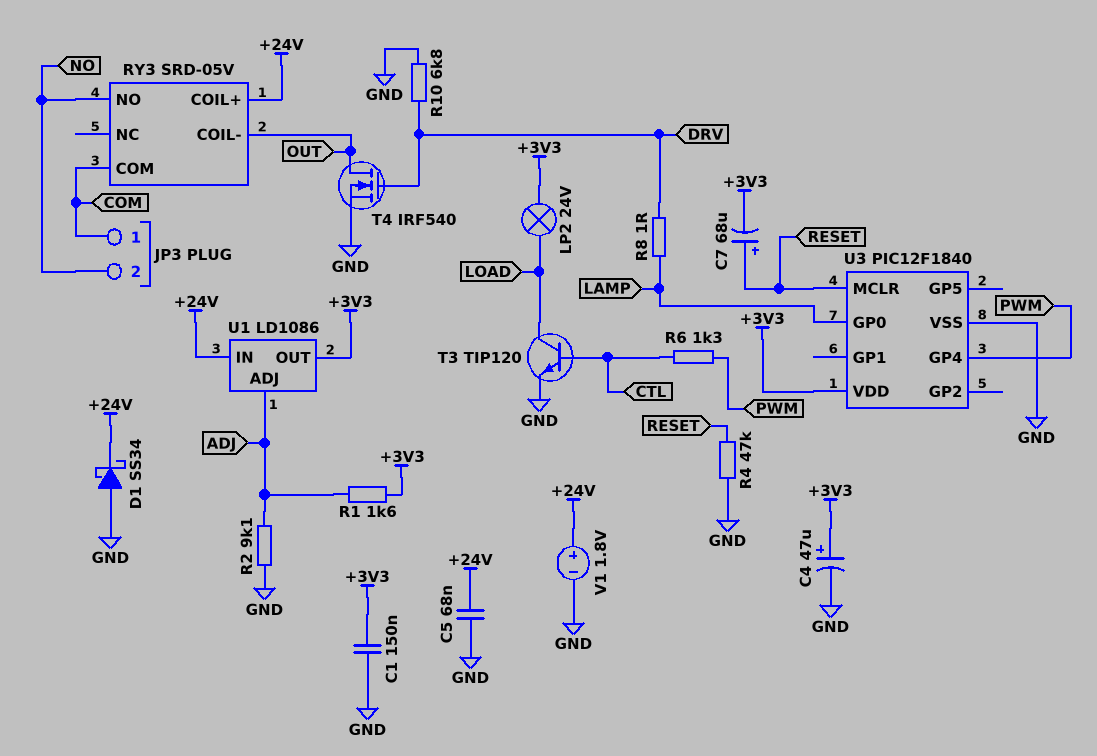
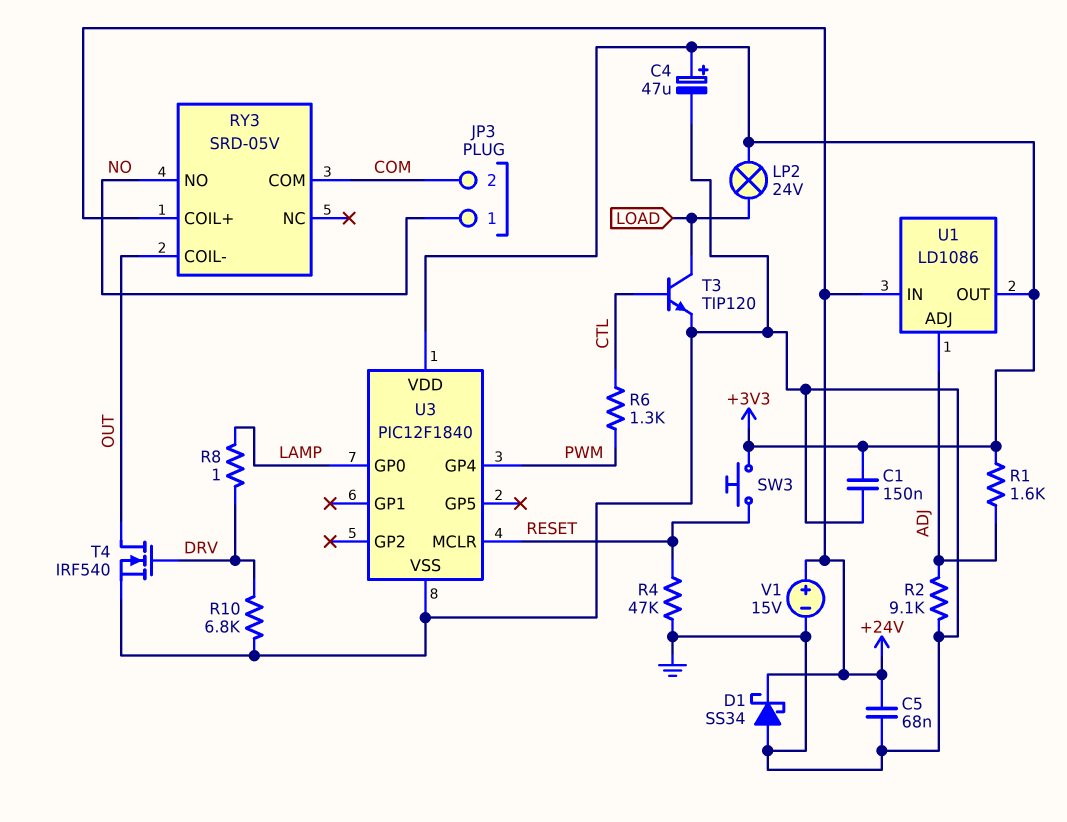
C7: 68uF (plus RESET, minus +3V3) -> none
JP3 pin 1: COM -> NO
JP3 pin 2: NO -> COM
SW3: none -> button (+3V3, RESET)
V1: 1.8V (plus +24V, minus GND) -> 15V (plus +24V, minus GND)

